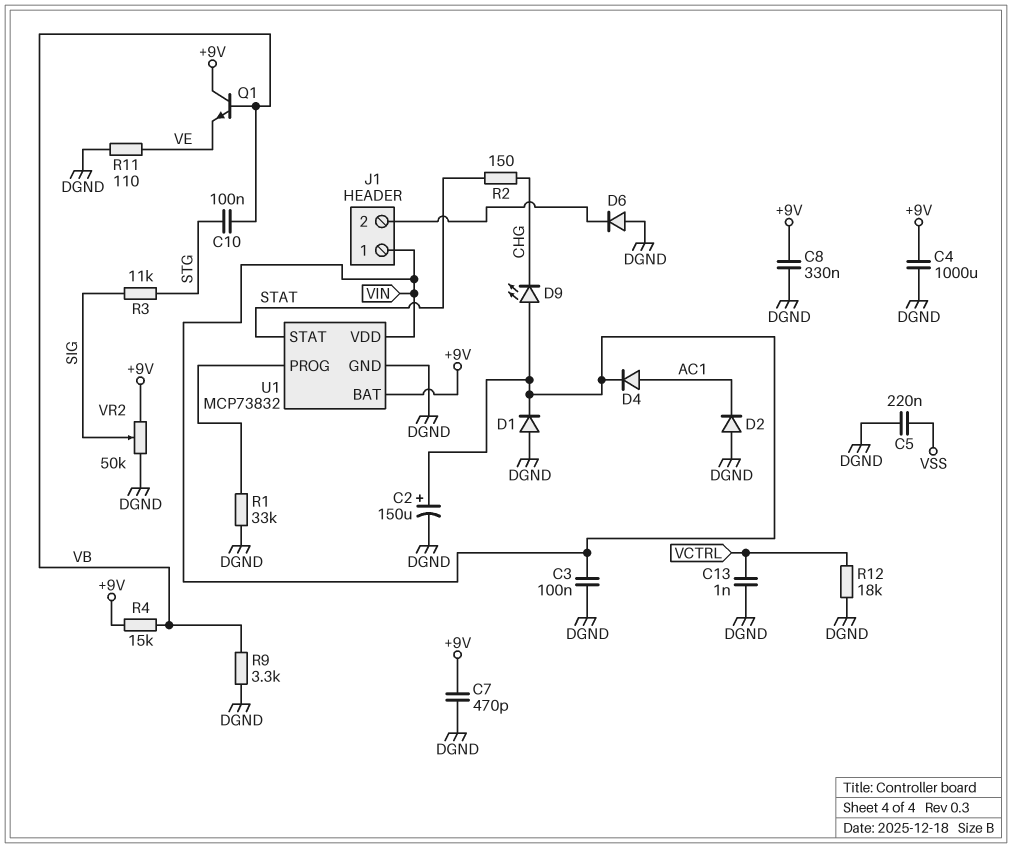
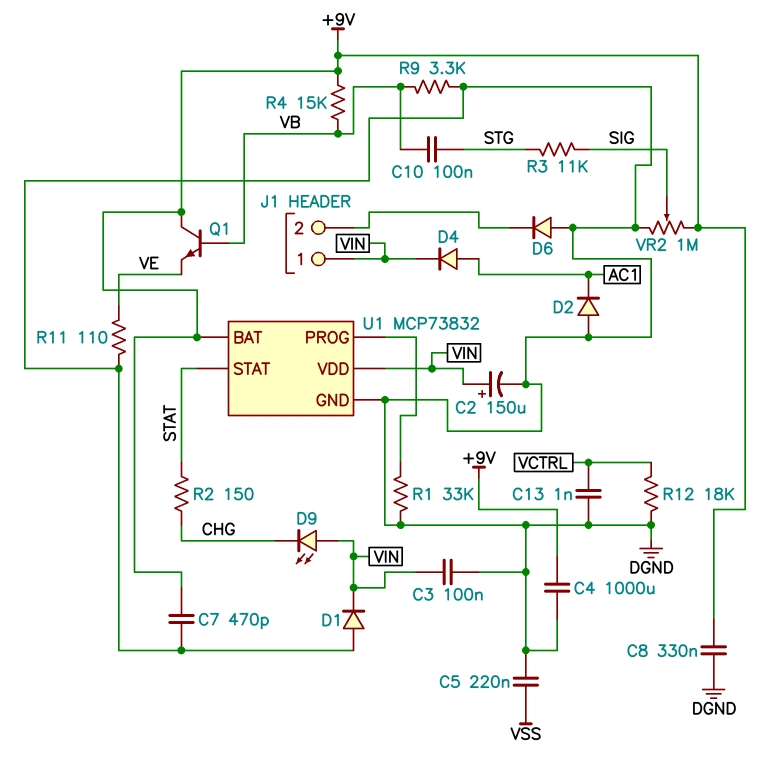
VR2: 50k (+9V, DGND, wiper SIG) -> 1M (+9V, DGND, wiper SIG)

